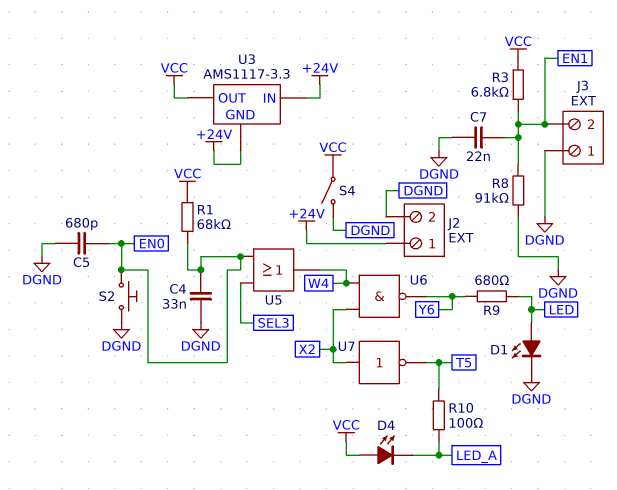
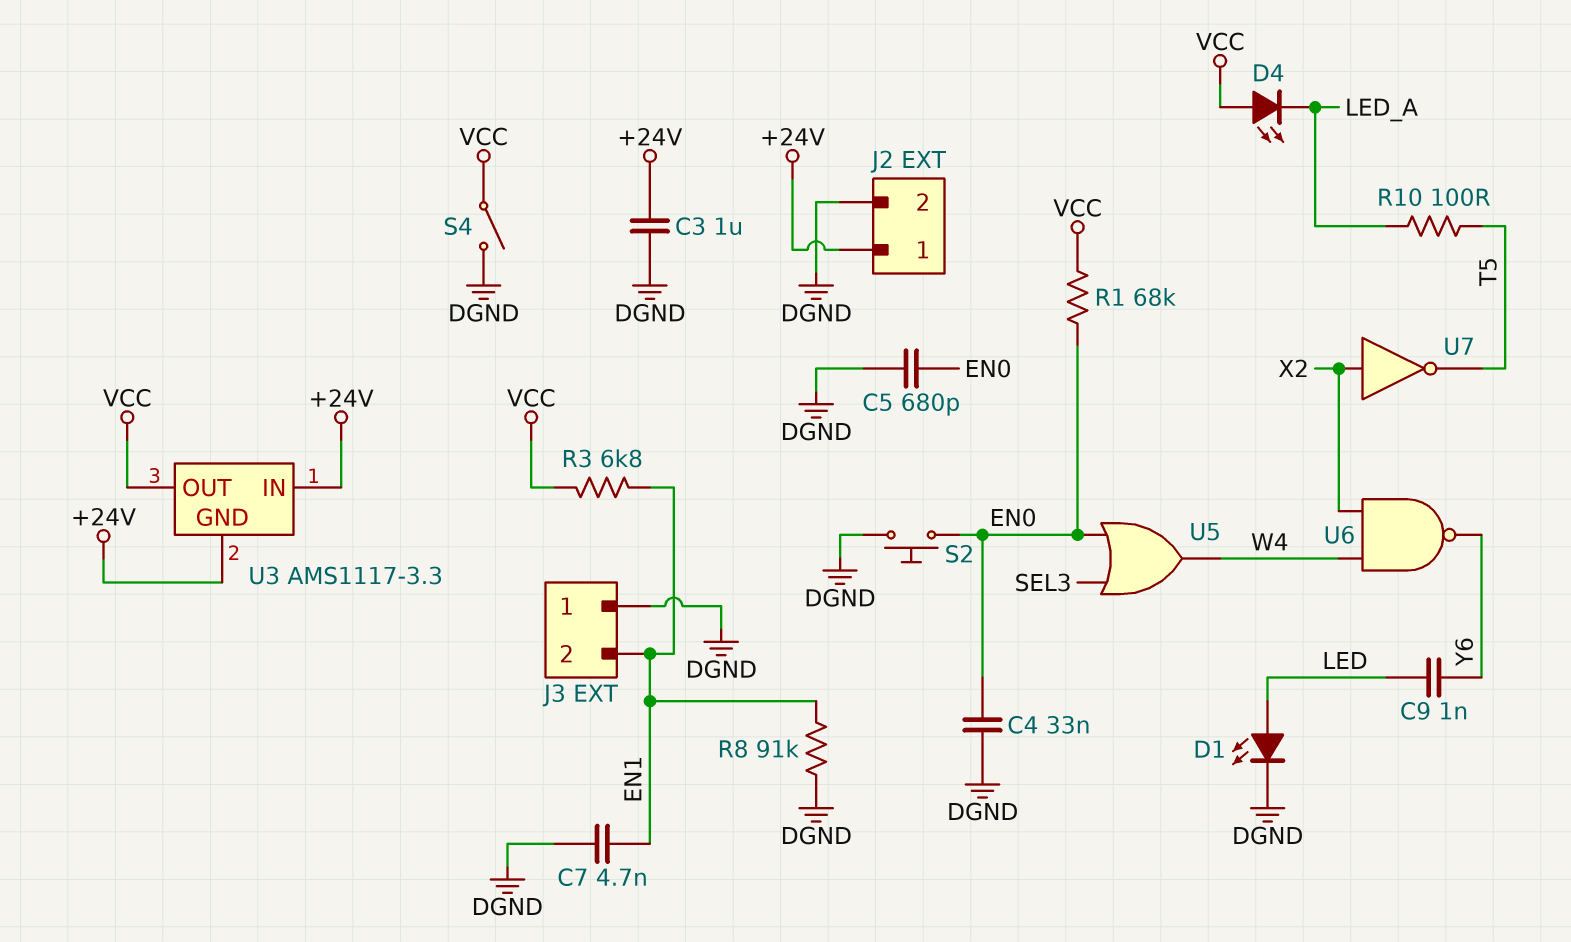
C3: none -> 1uF (+24V, DGND)
C7: 22nF (DGND, EN1) -> 4.7nF (DGND, EN1)
C9: none -> 1nF (LED, Y6)
R9: 680 (LED, Y6) -> none

